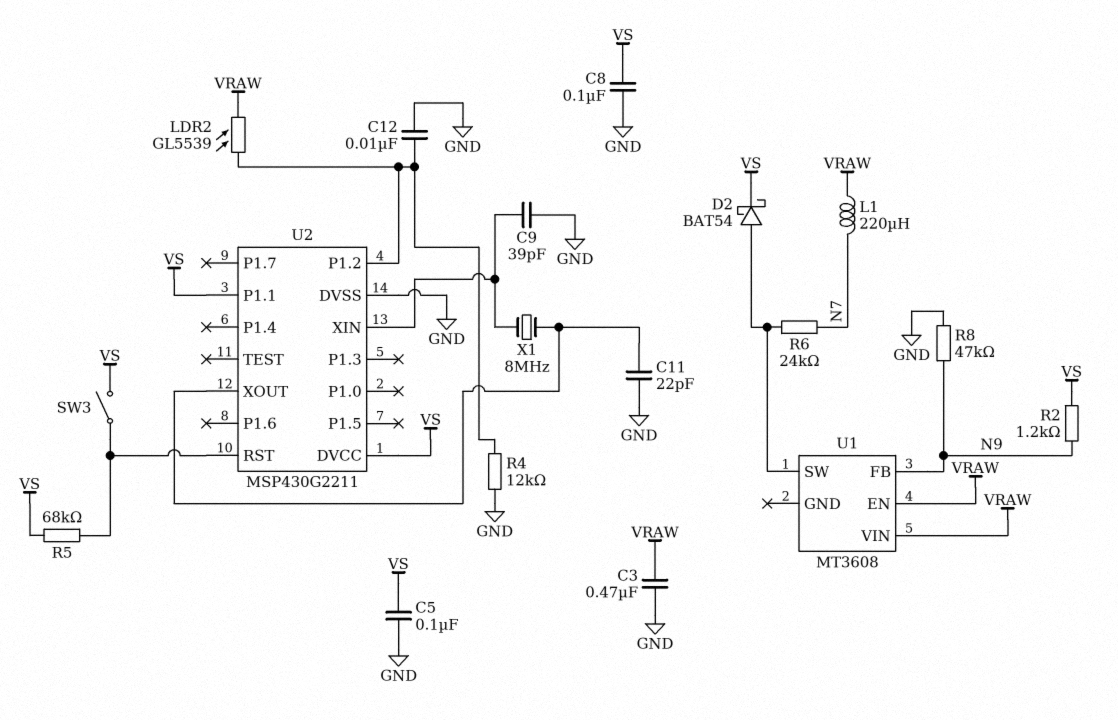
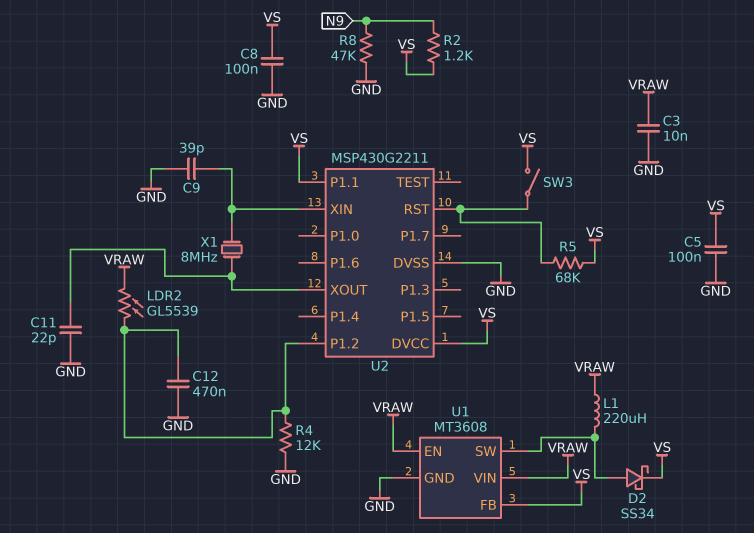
C3: 470nF (GND, VRAW) -> 10nF (GND, VRAW)
C12: 10nF (GND, U2/P1.2) -> 470nF (GND, U2/P1.2)
D2: schottky BAT54 (A U1/SW, K VS) -> schottky SS34 (A U1/SW, K VS)
L1: 220uH (N7, VRAW) -> 220uH (U1/SW, VRAW)
R6: 24k (N7, U1/SW) -> none
U1 pin FB: N9 -> VS
U1 pin GND: none -> GND

